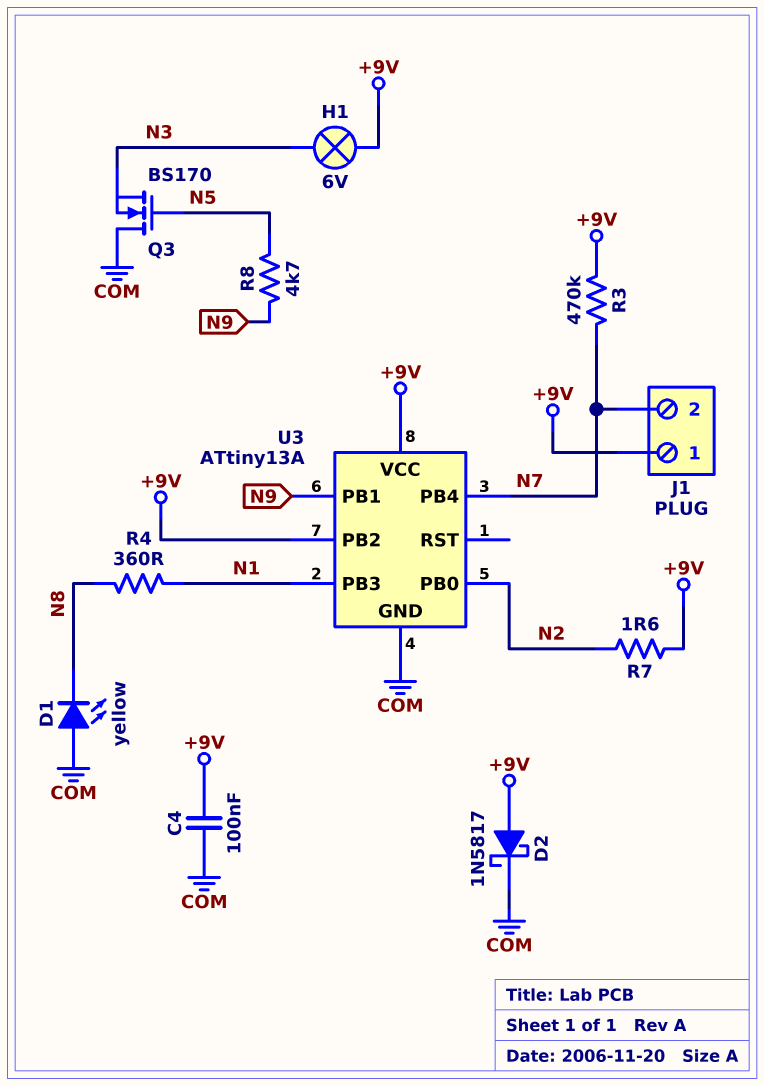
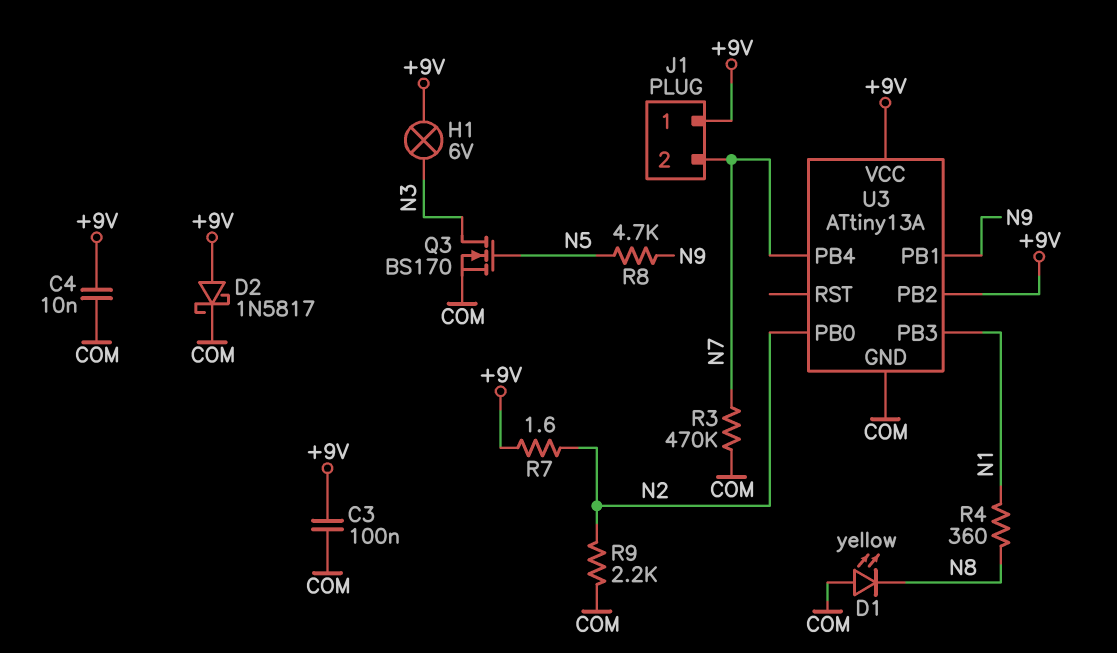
C3: none -> 100nF (+9V, COM)
C4: 100nF (+9V, COM) -> 10nF (+9V, COM)
Q3: NMOS BS170 (G N5, D COM, S N3) -> NMOS BS170 (G N5, D N3, S COM)
R3: 470k (+9V, N7) -> 470k (COM, N7)
R9: none -> 2.2k (COM, N2)

